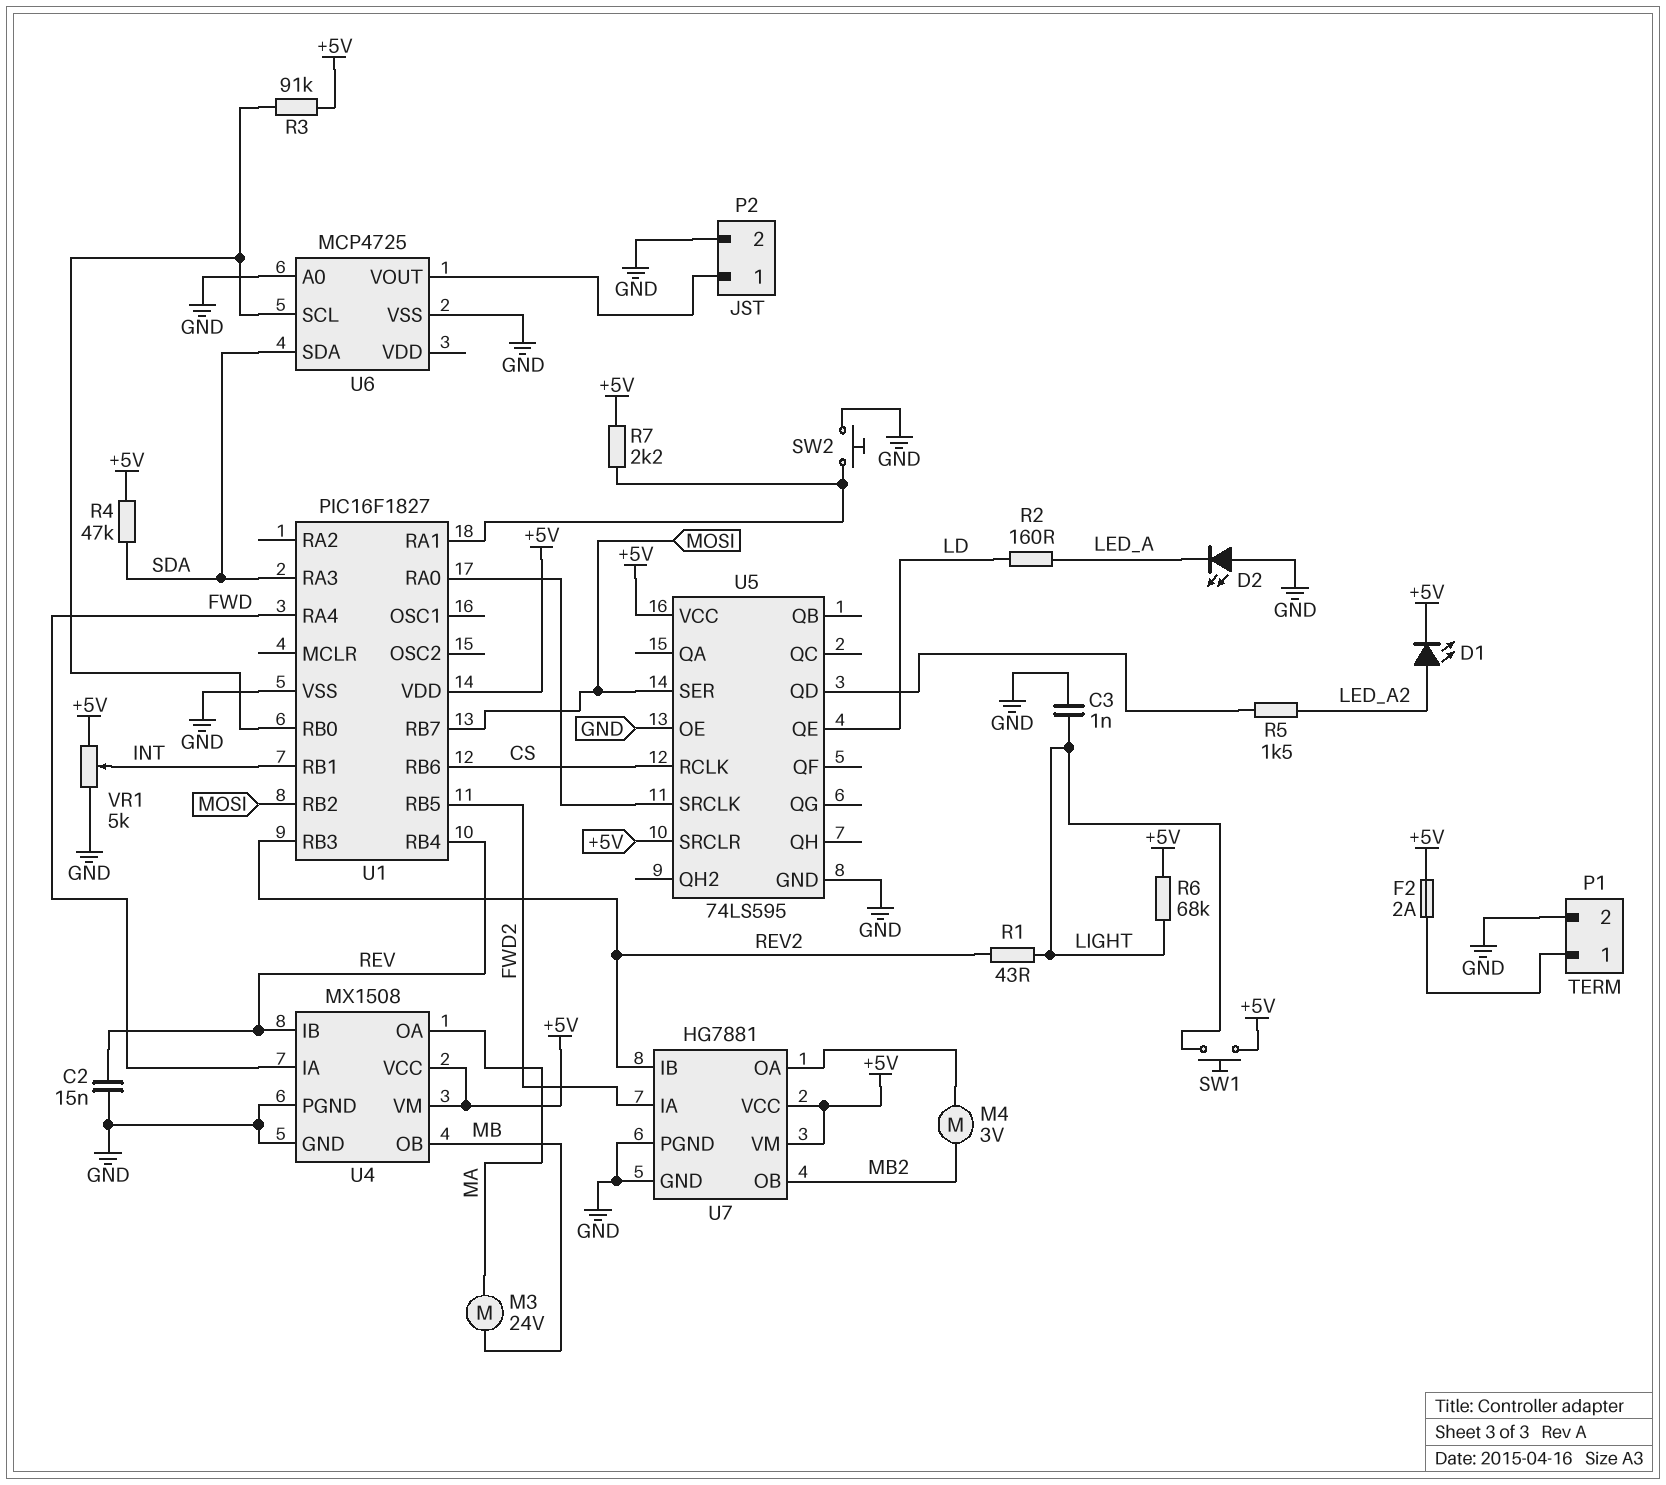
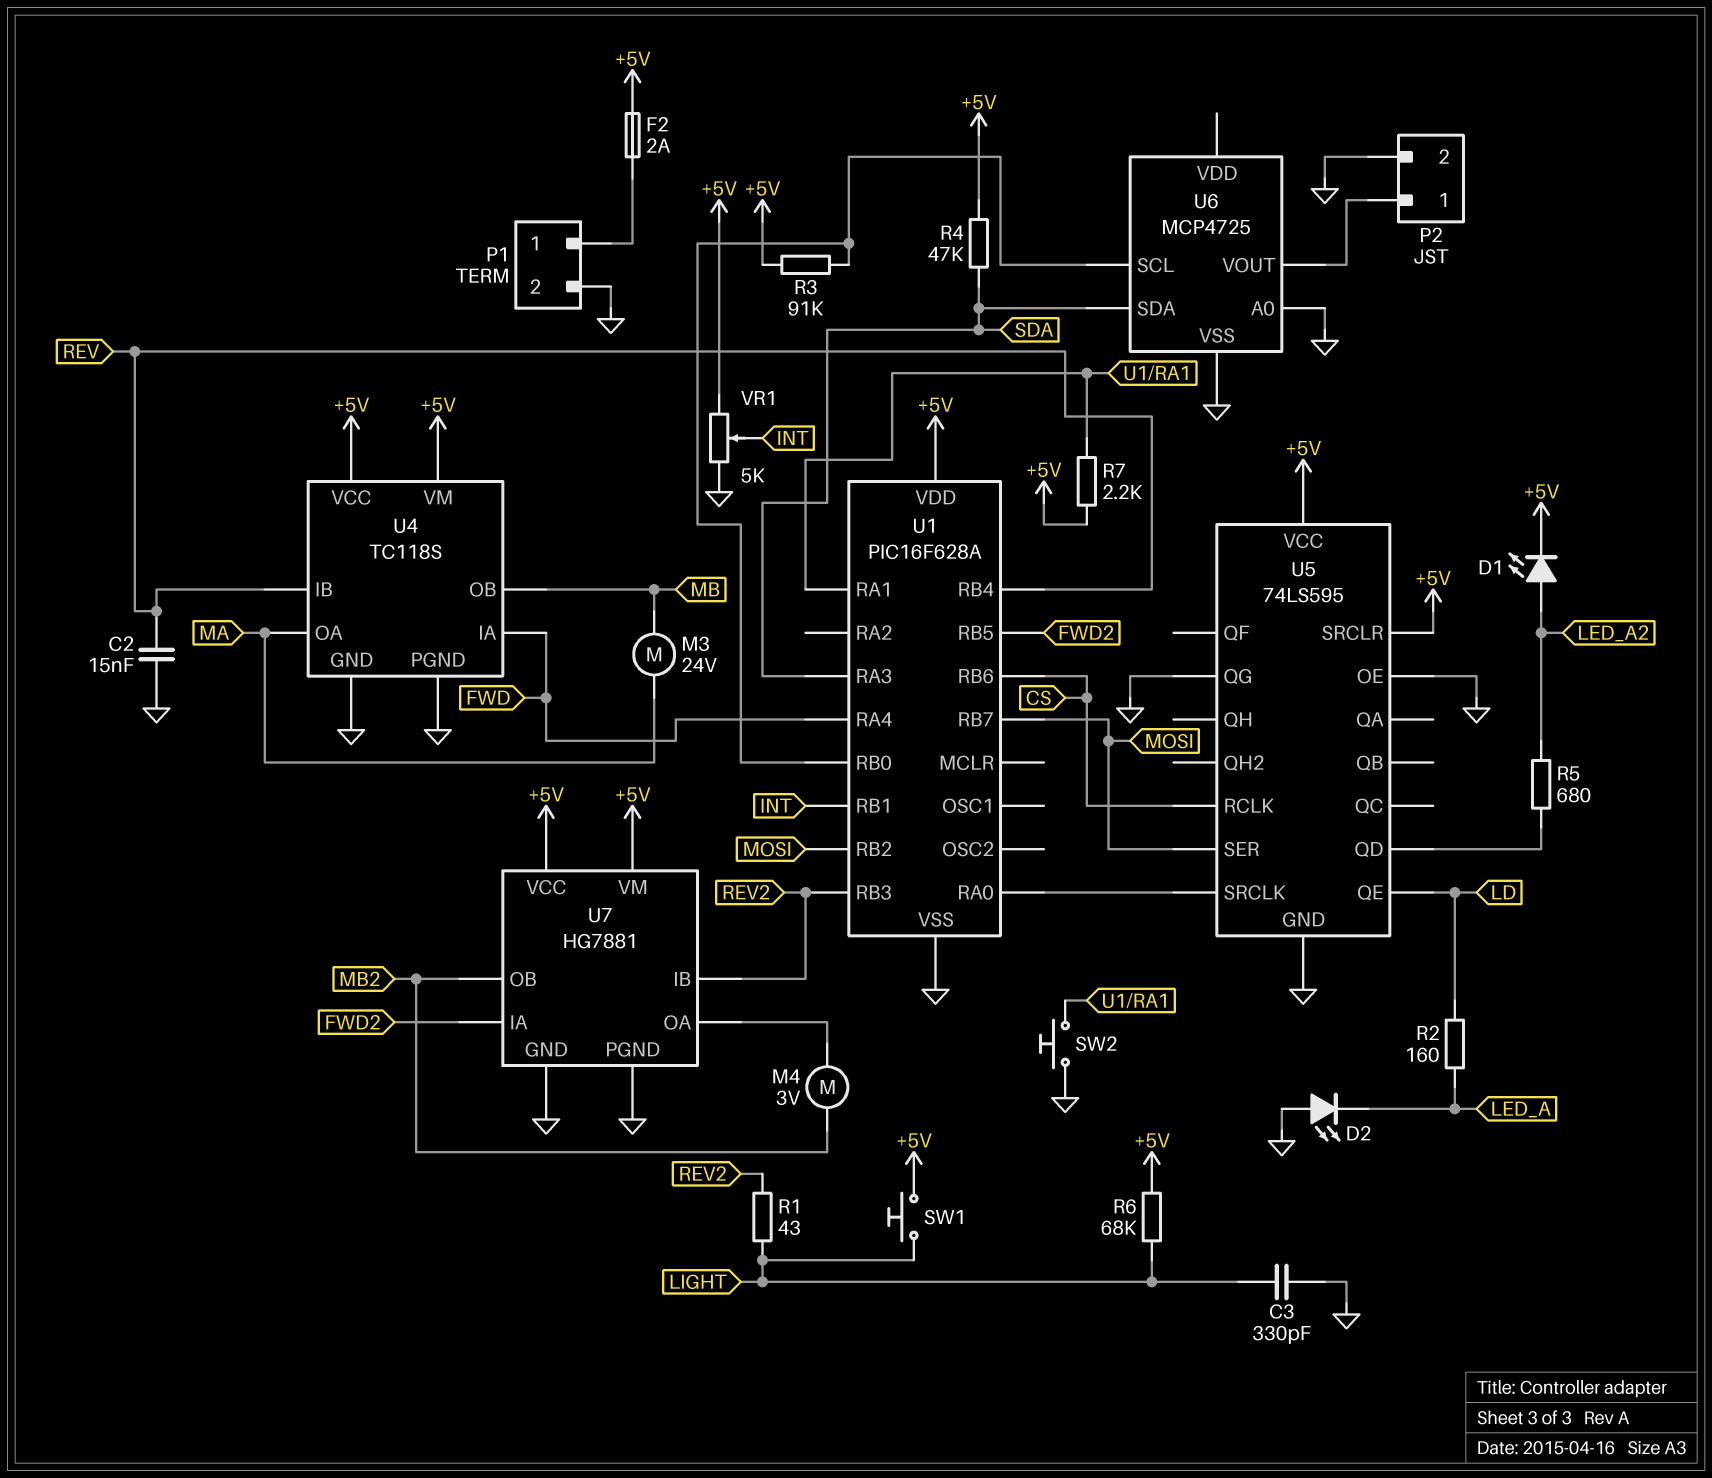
C3: 1nF (GND, LIGHT) -> 330pF (GND, LIGHT)
R5: 1.5k (LED_A2, U5/QD) -> 680 (LED_A2, U5/QD)
U1: PIC16F1827 -> PIC16F628A
U4: MX1508 -> TC118S
U5 pin QG: none -> GND

